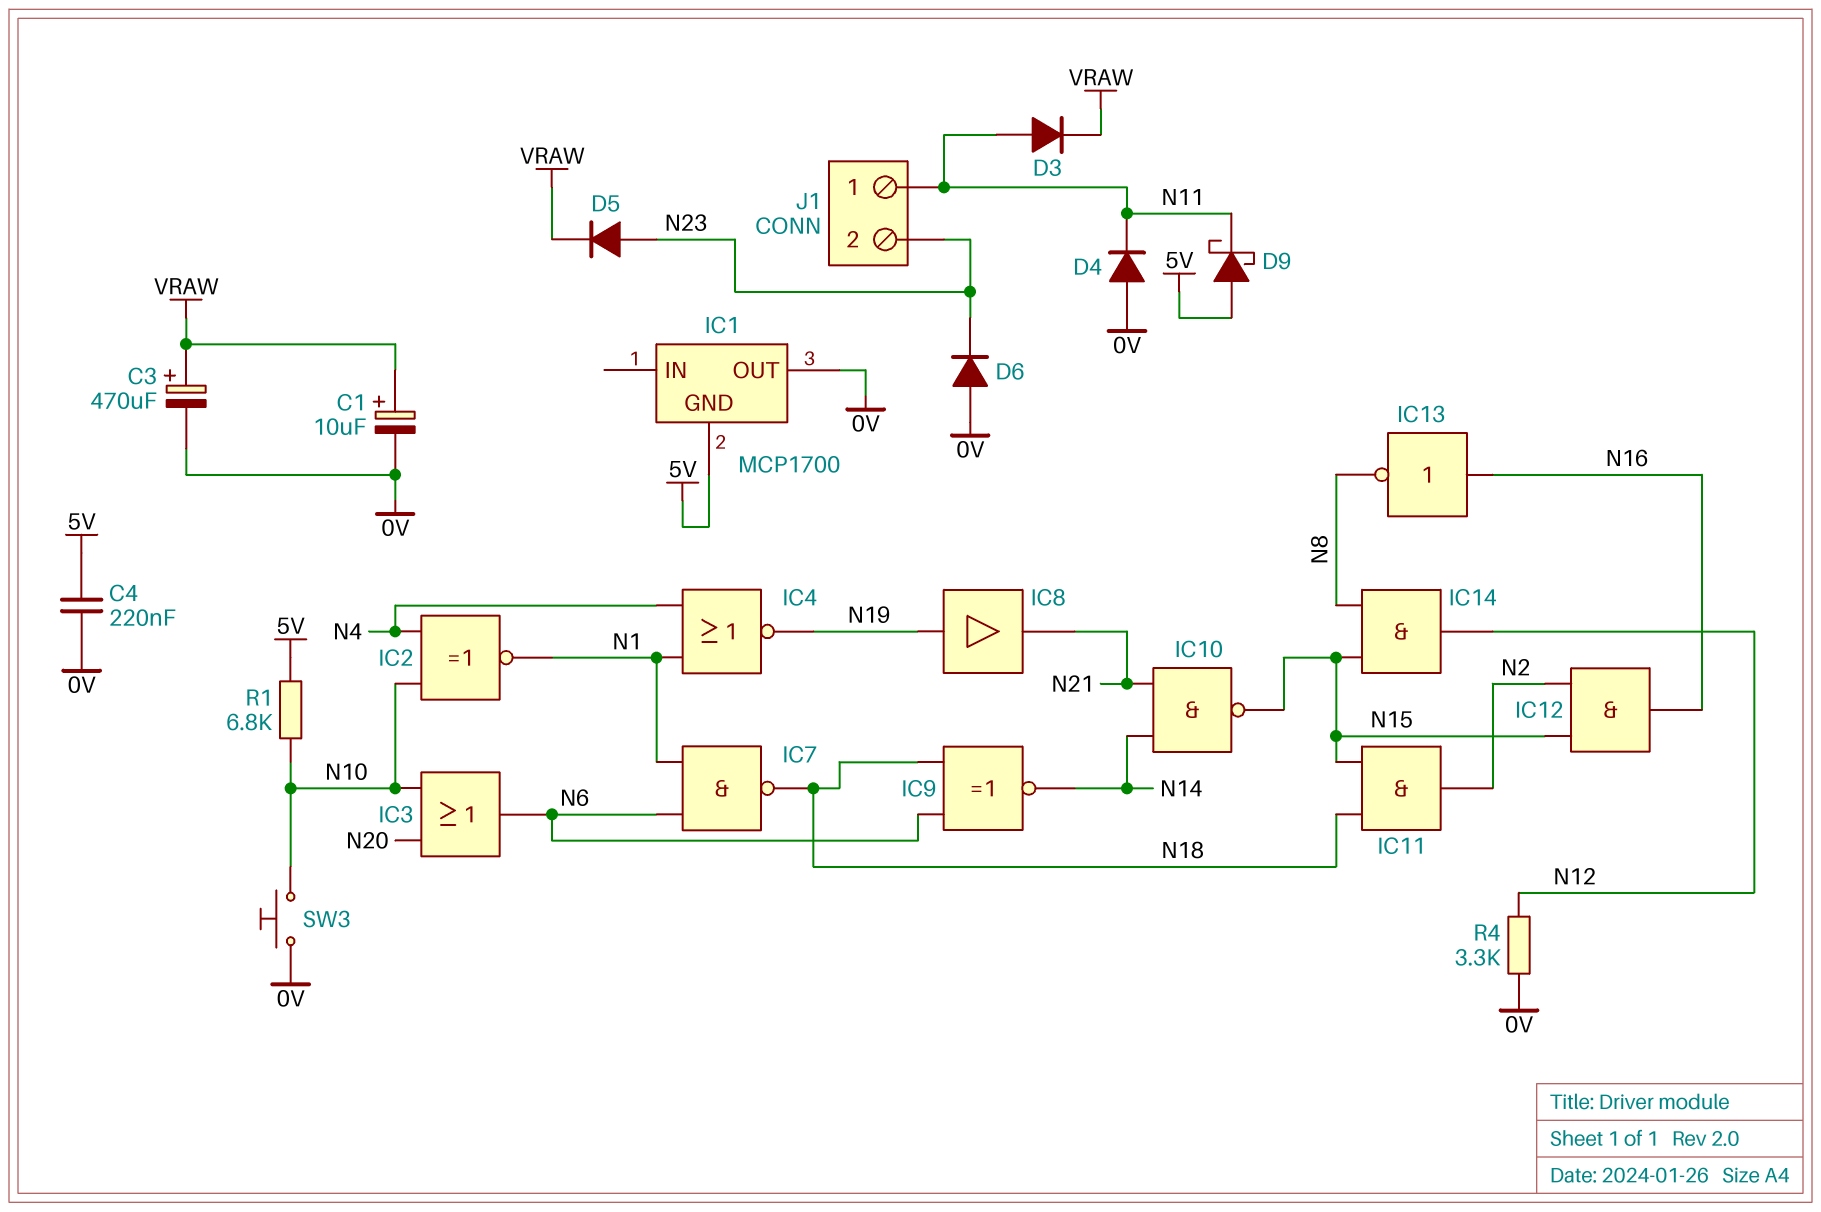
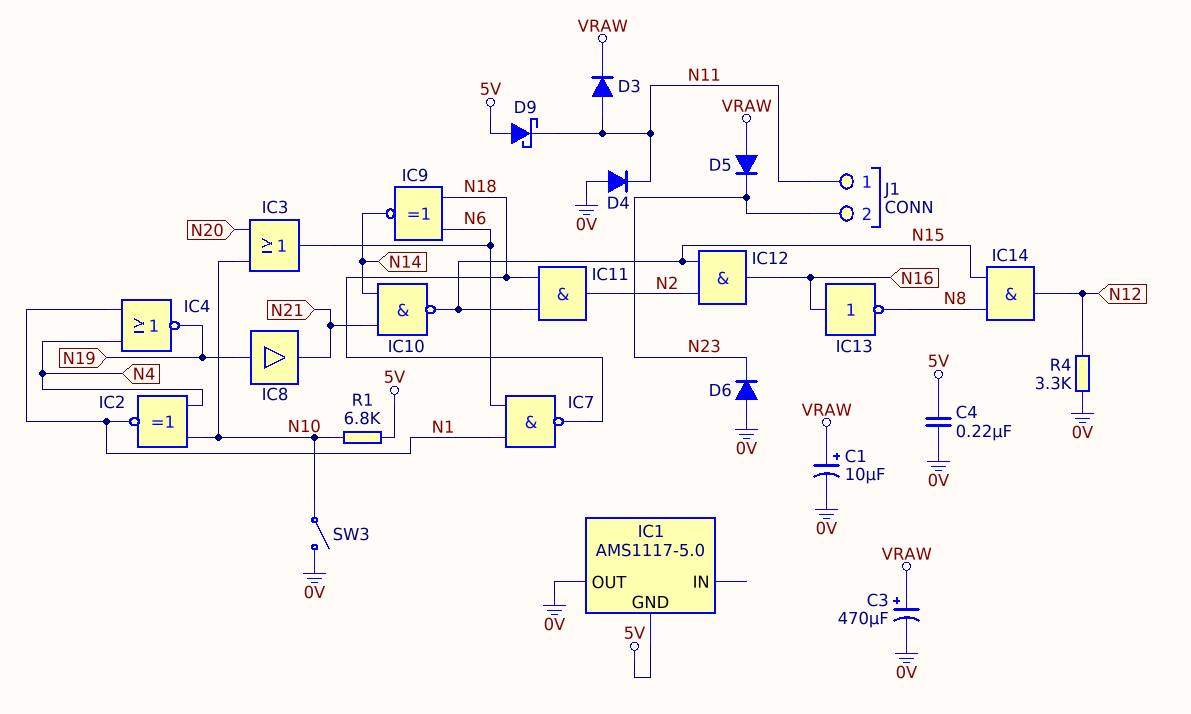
D5: diode (A N23, K VRAW) -> diode (A VRAW, K N23)
IC1: MCP1700 -> AMS1117-5.0
SW3: button (0V, N10) -> switch (0V, N10)

